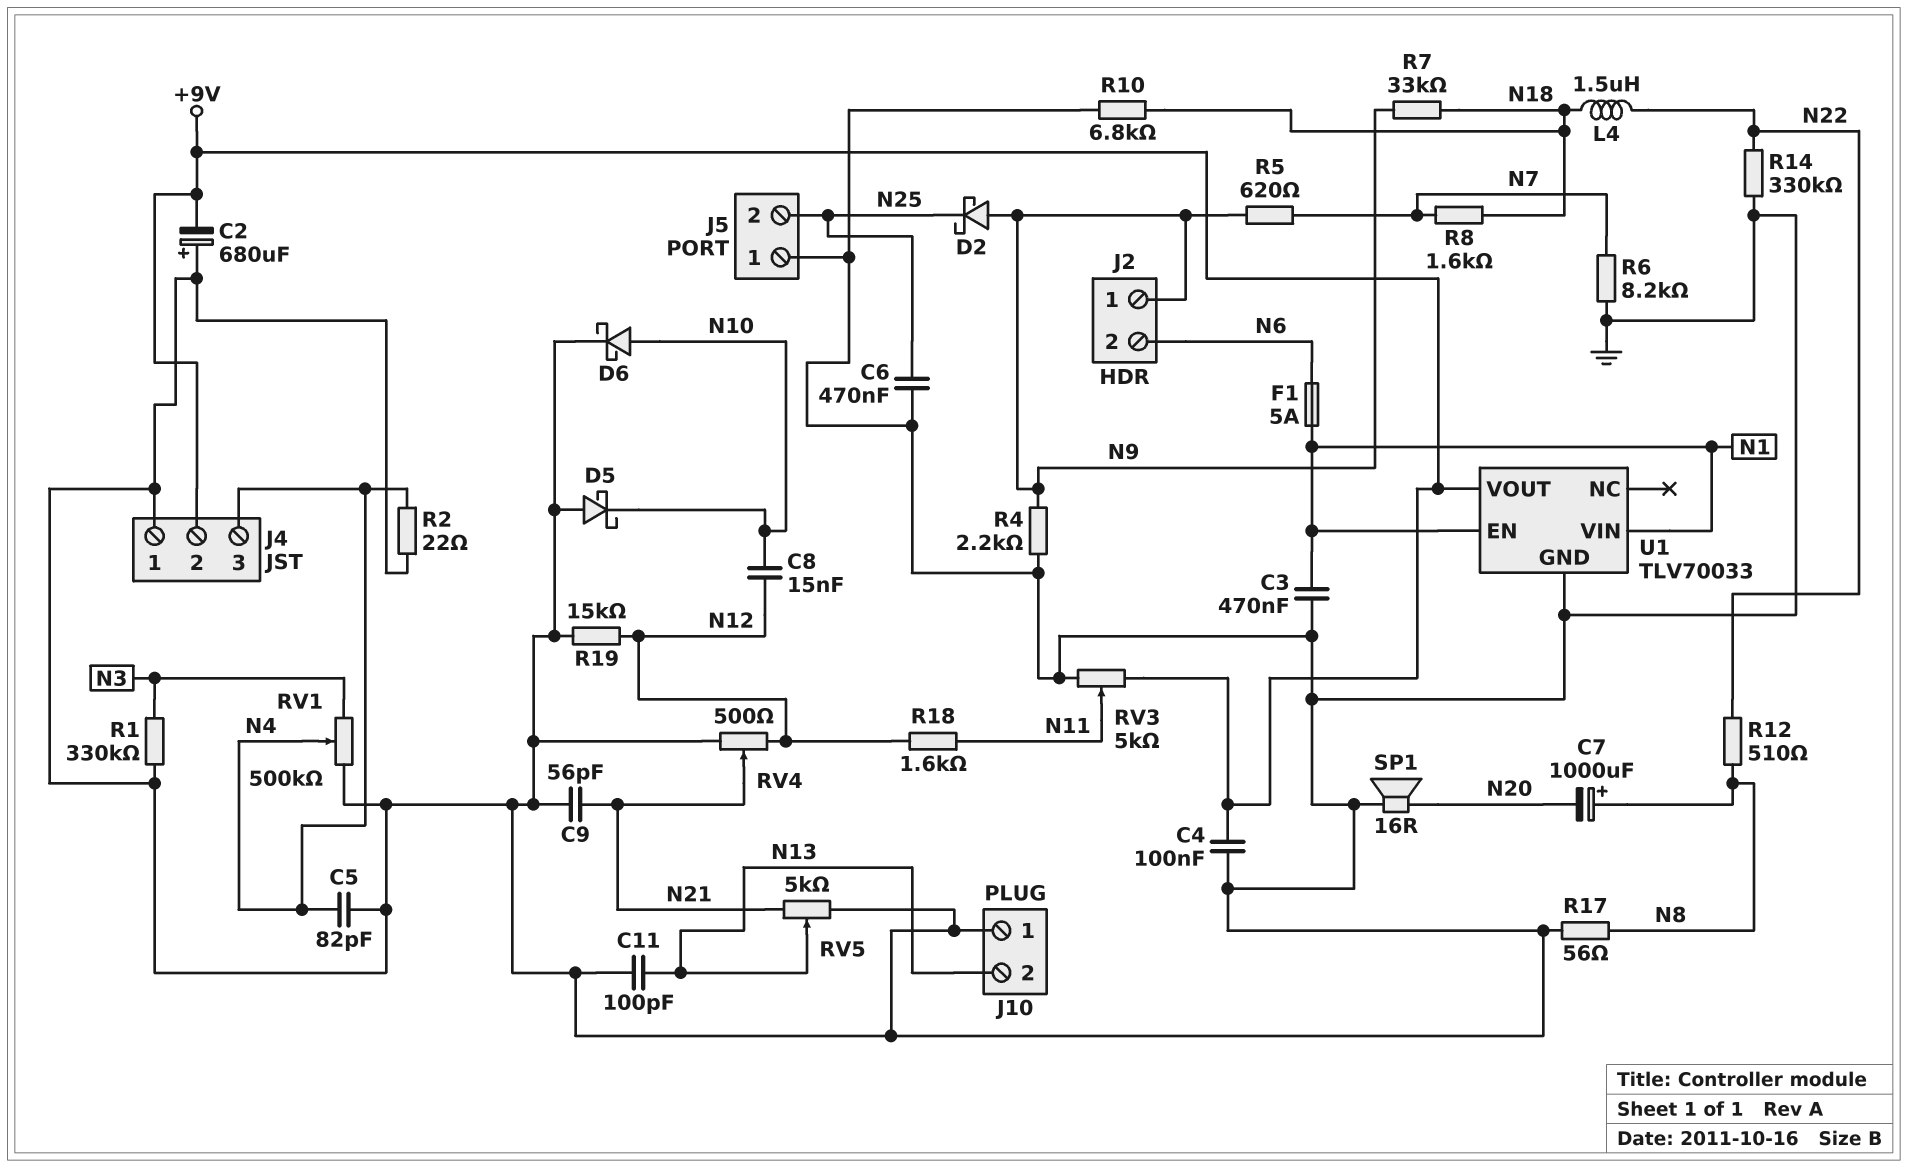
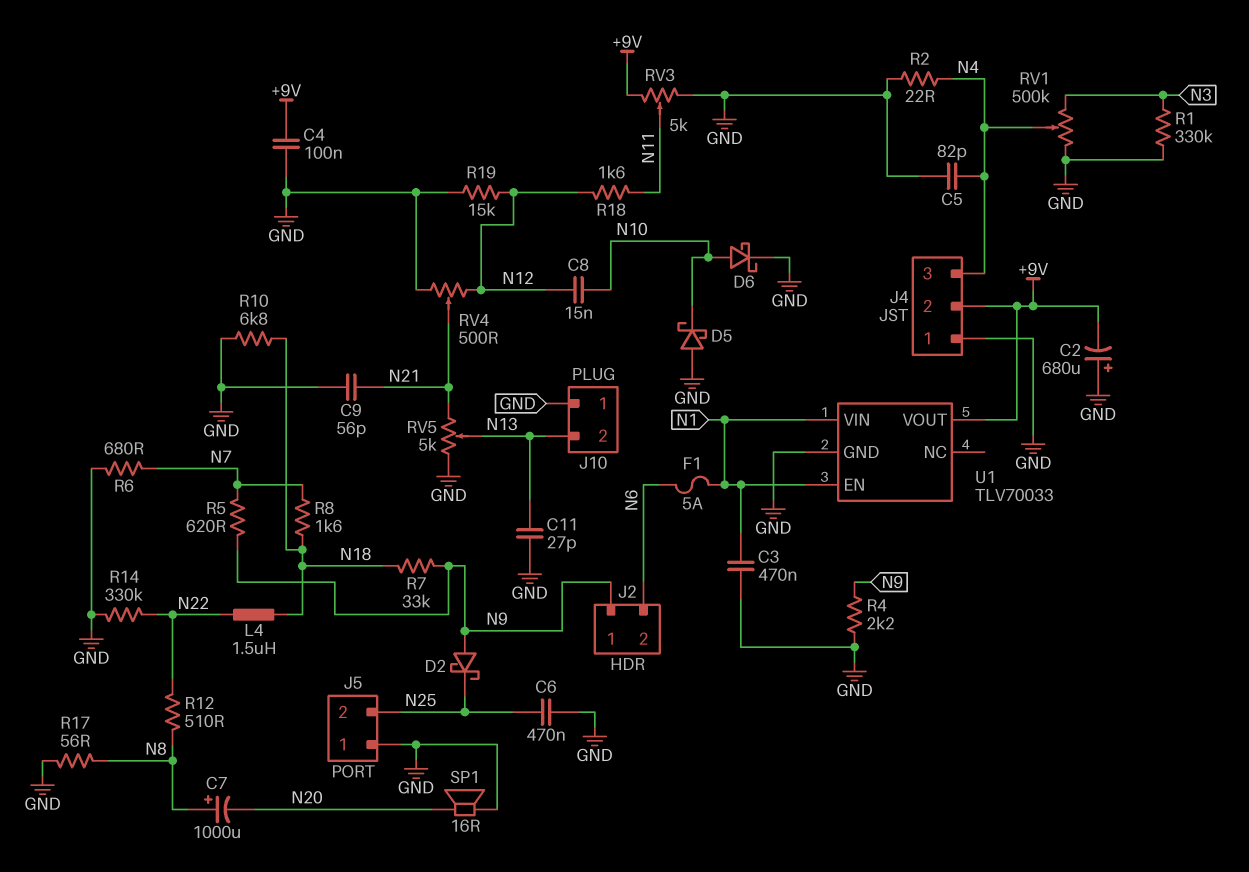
C11: 100pF (GND, N13) -> 27pF (GND, N13)
R6: 8.2k (GND, N7) -> 680 (GND, N7)

